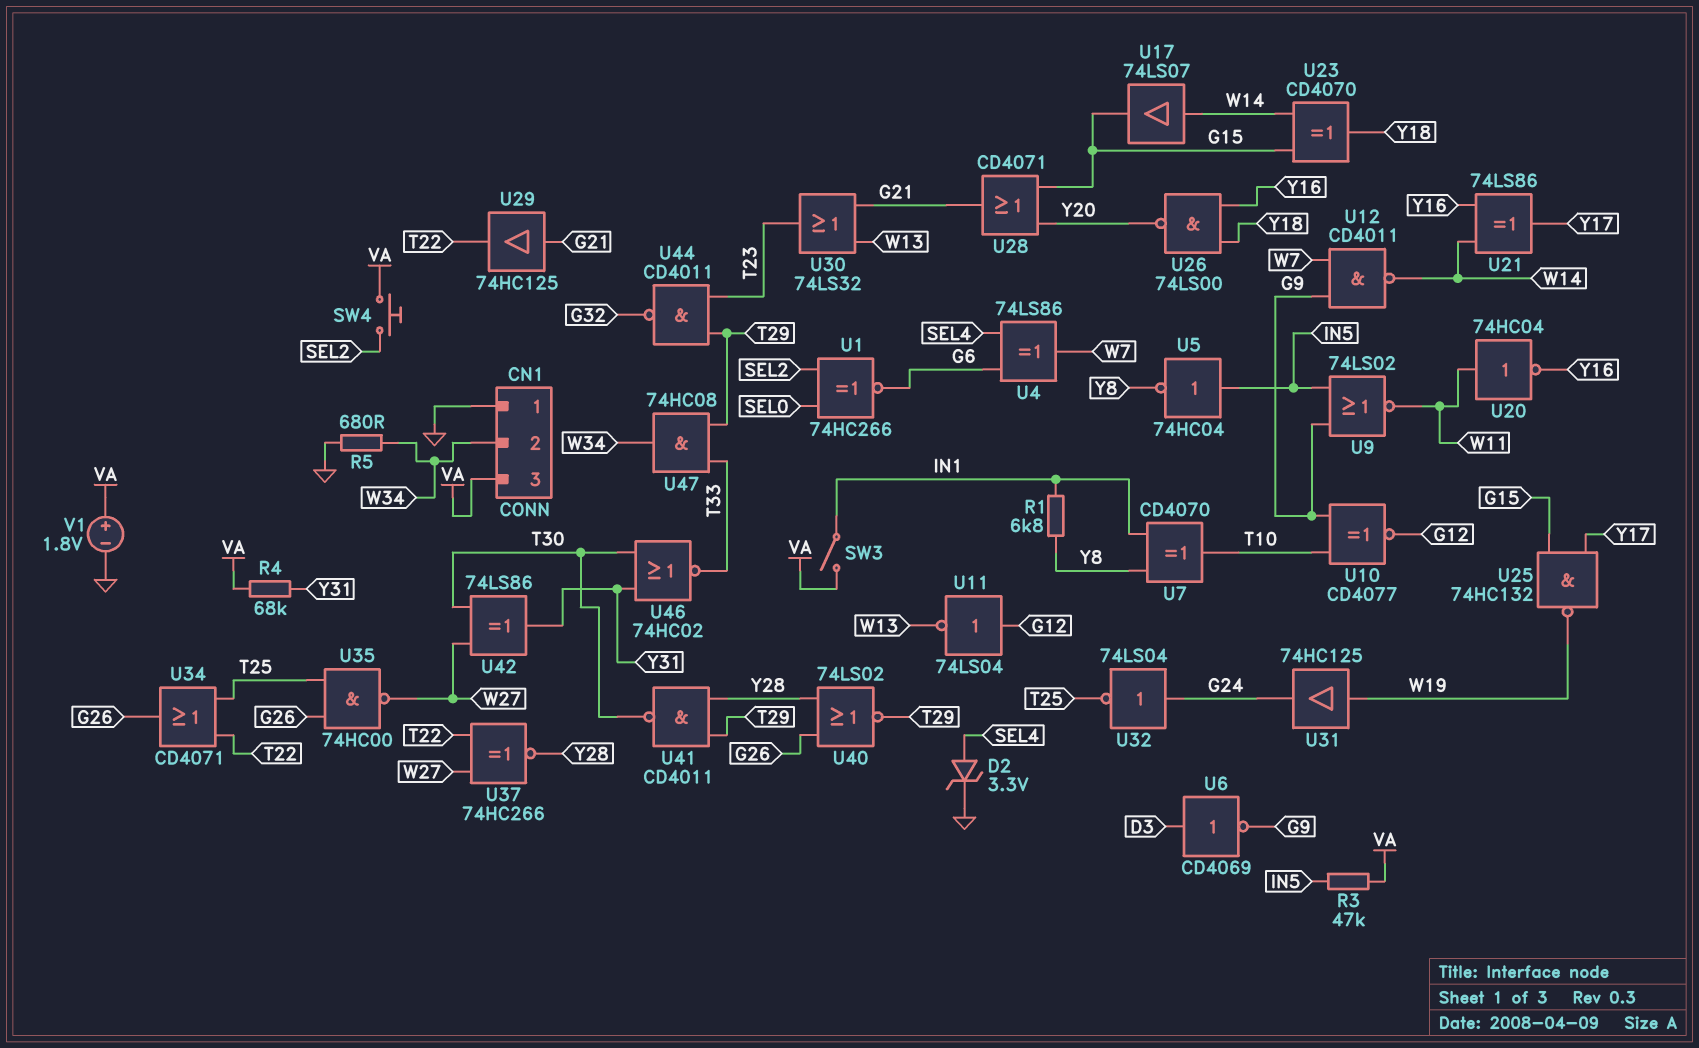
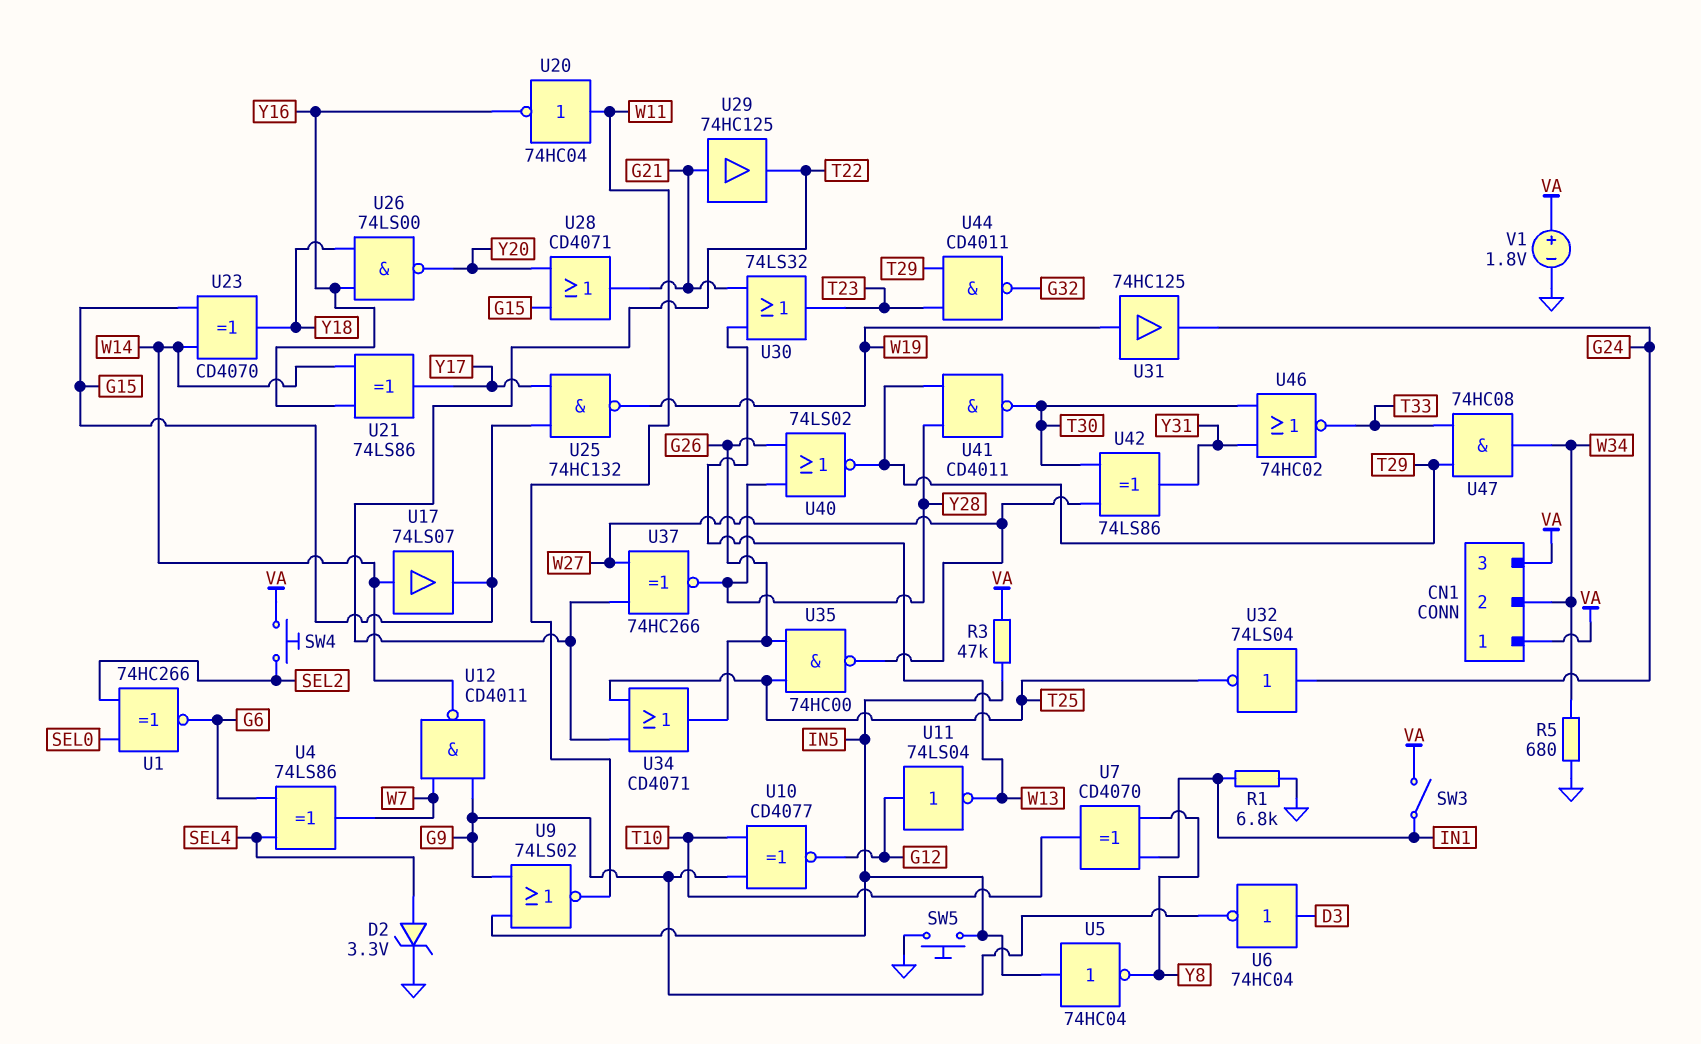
CN1 pin 1: GND -> VA
R1: 6.8k (IN1, Y8) -> 6.8k (GND, IN1)
R4: 68k (VA, Y31) -> none
SW5: none -> button (GND, IN5)
U6: NOT CD4069 (in D3, out G9) -> NOT 74HC04 (in D3, out G9)

